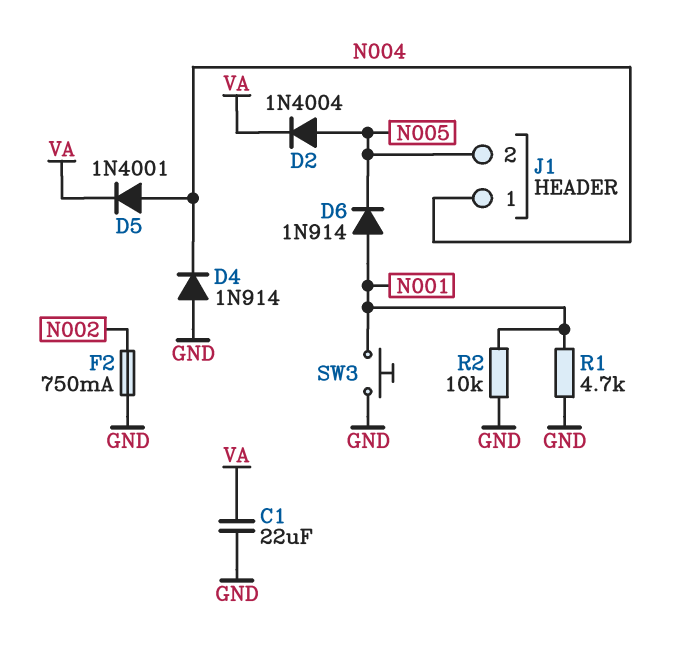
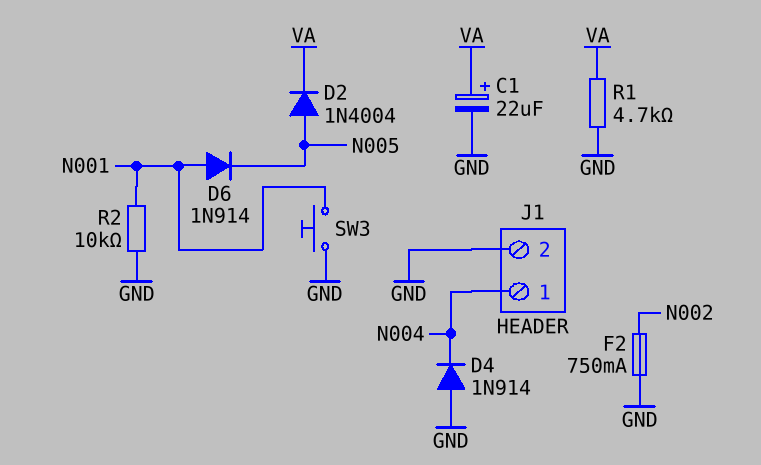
C1: 22uF (GND, VA) -> 22uF (plus VA, minus GND)
D5: diode 1N4001 (A N004, K VA) -> none
J1 pin 2: N005 -> GND
R1: 4.7k (GND, N001) -> 4.7k (GND, VA)

